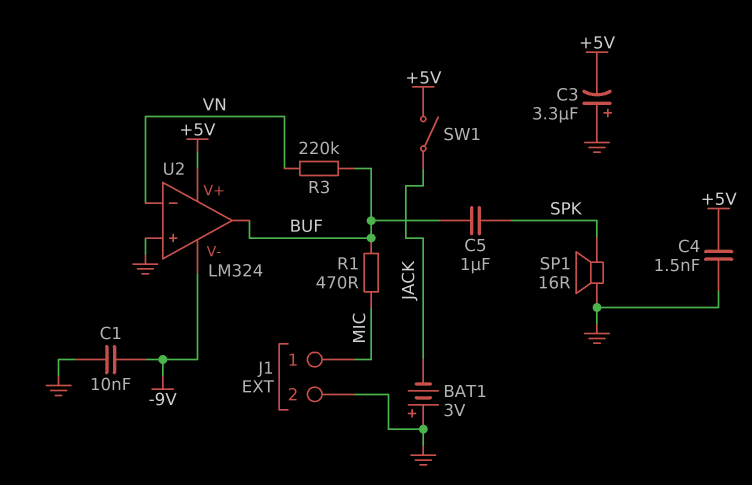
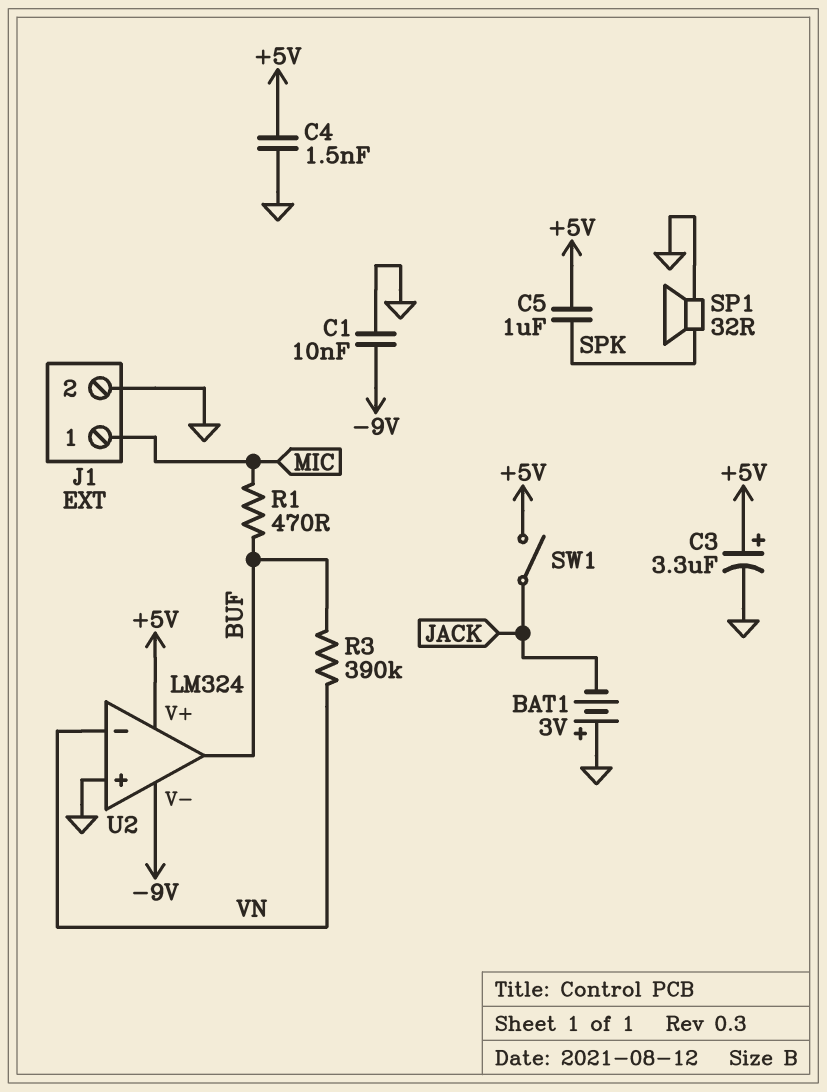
C3: 3.3uF (plus GND, minus +5V) -> 3.3uF (plus +5V, minus GND)
C5: 1uF (BUF, SPK) -> 1uF (+5V, SPK)
R3: 220k (BUF, VN) -> 390k (BUF, VN)
SP1: speaker 16R (GND, SPK) -> speaker 32R (GND, SPK)

